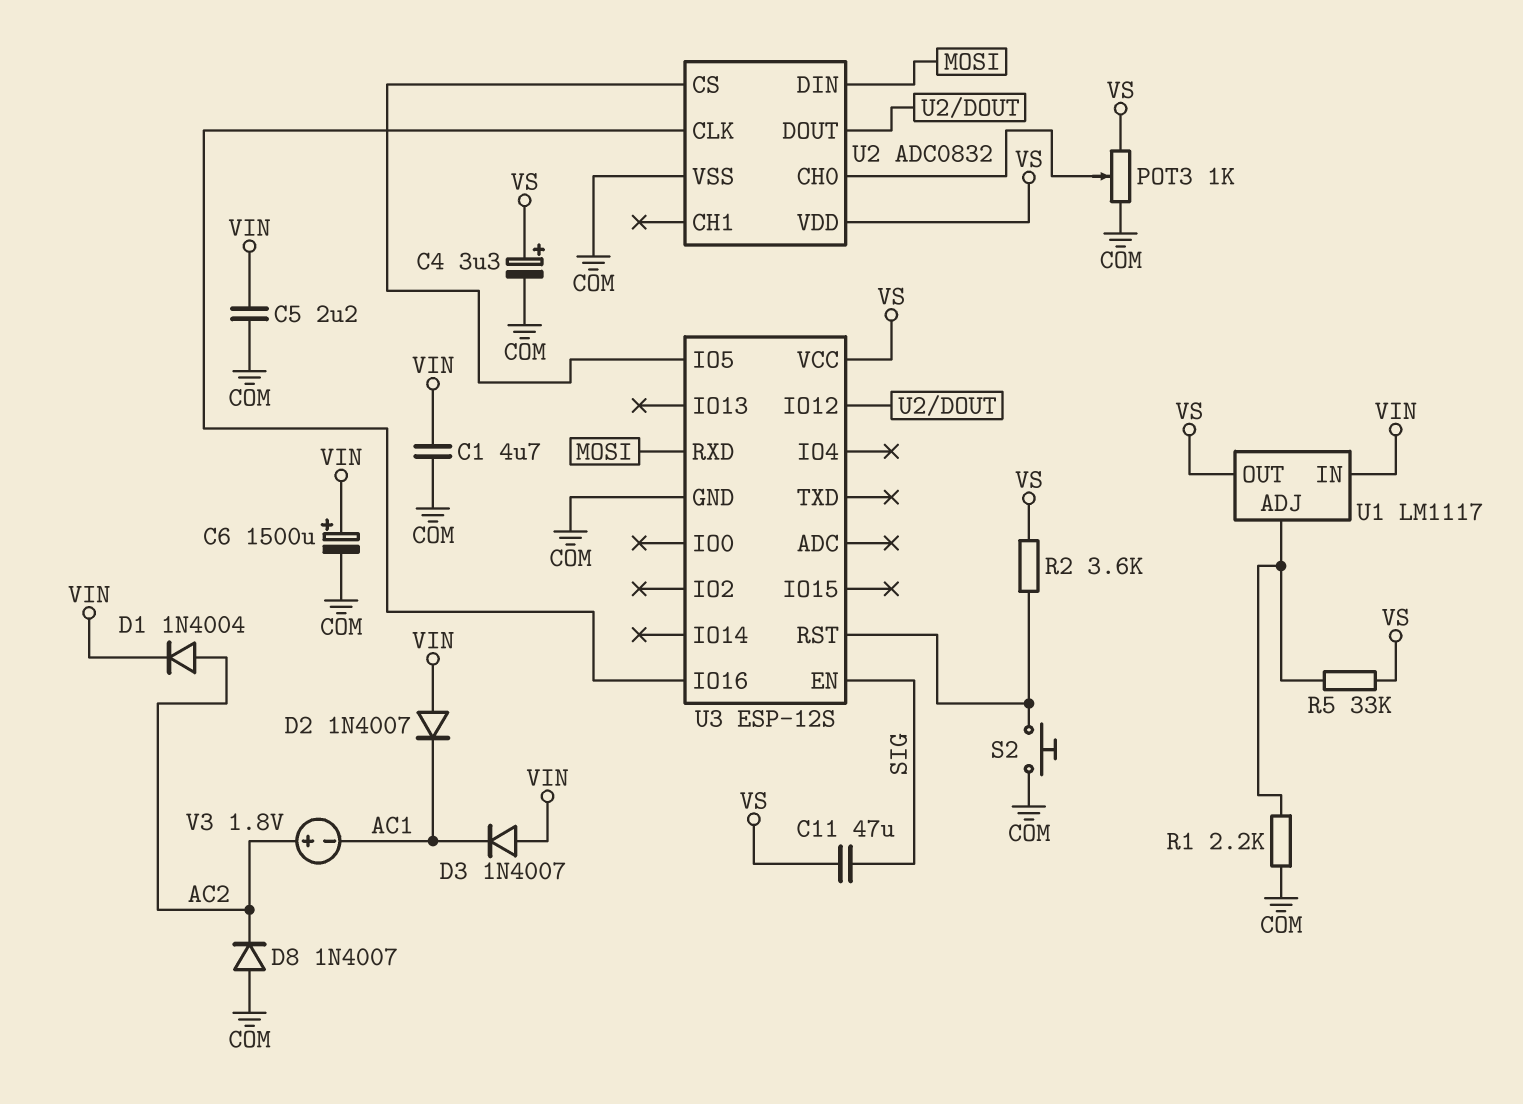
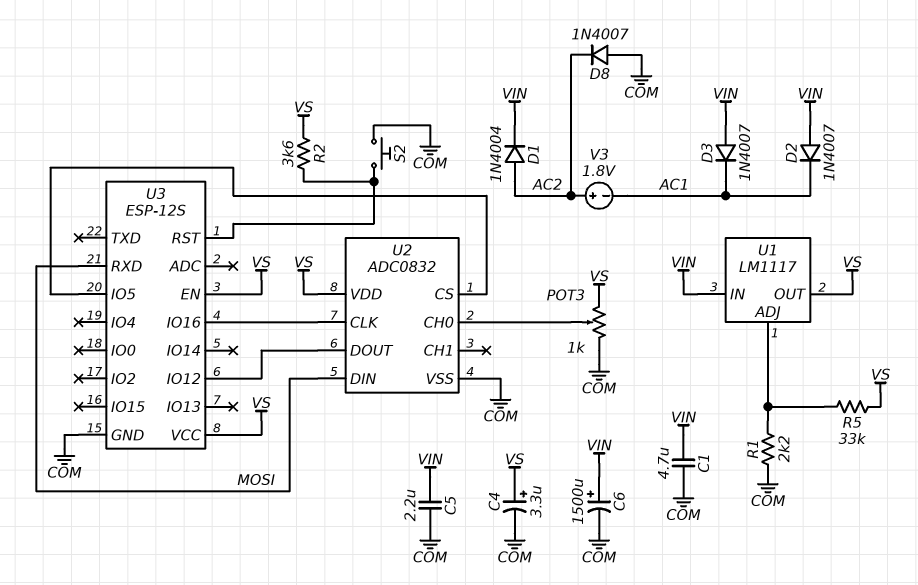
C11: 47uF (SIG, VS) -> none
U3 pin EN: SIG -> VS

